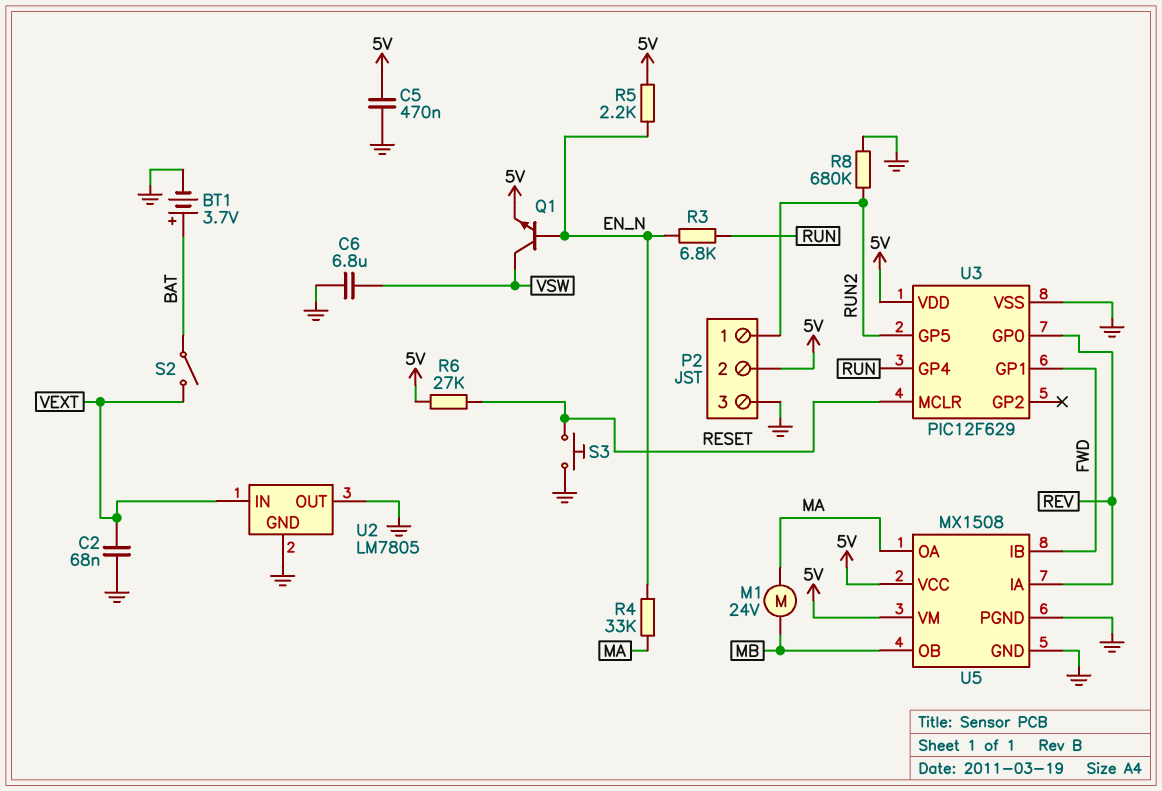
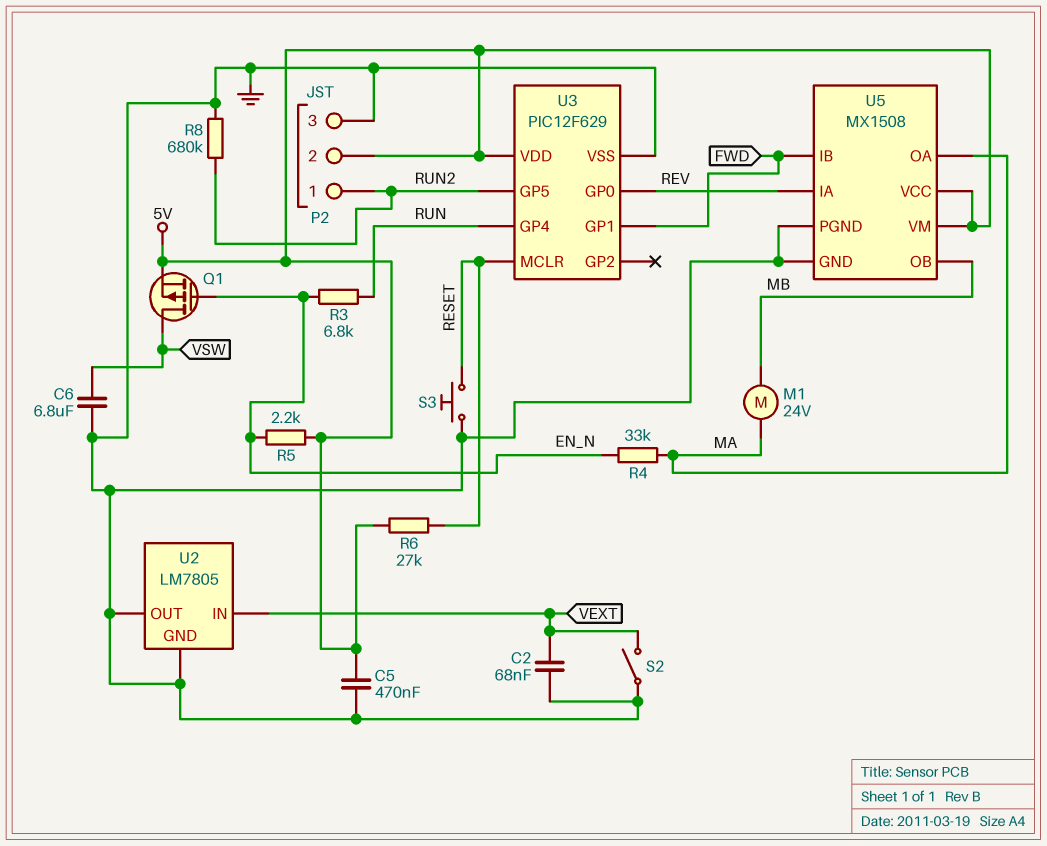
BT1: 3.7V (plus BAT, minus GND) -> none
Q1: NPN (B EN_N, C VSW, E 5V) -> PMOS (G EN_N, D VSW, S 5V)
S2: switch (BAT, VEXT) -> switch (GND, VEXT)

